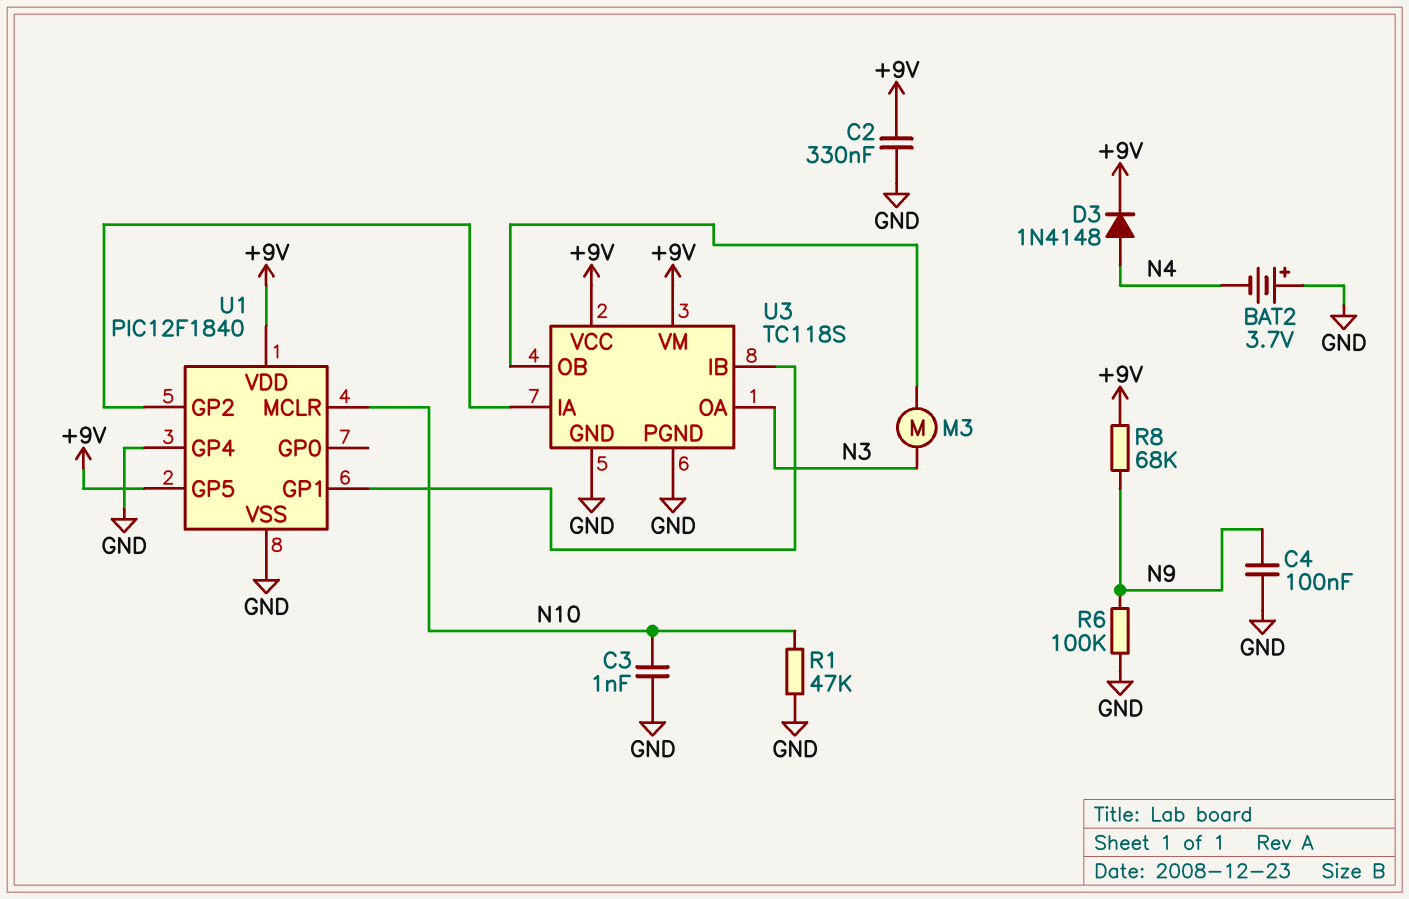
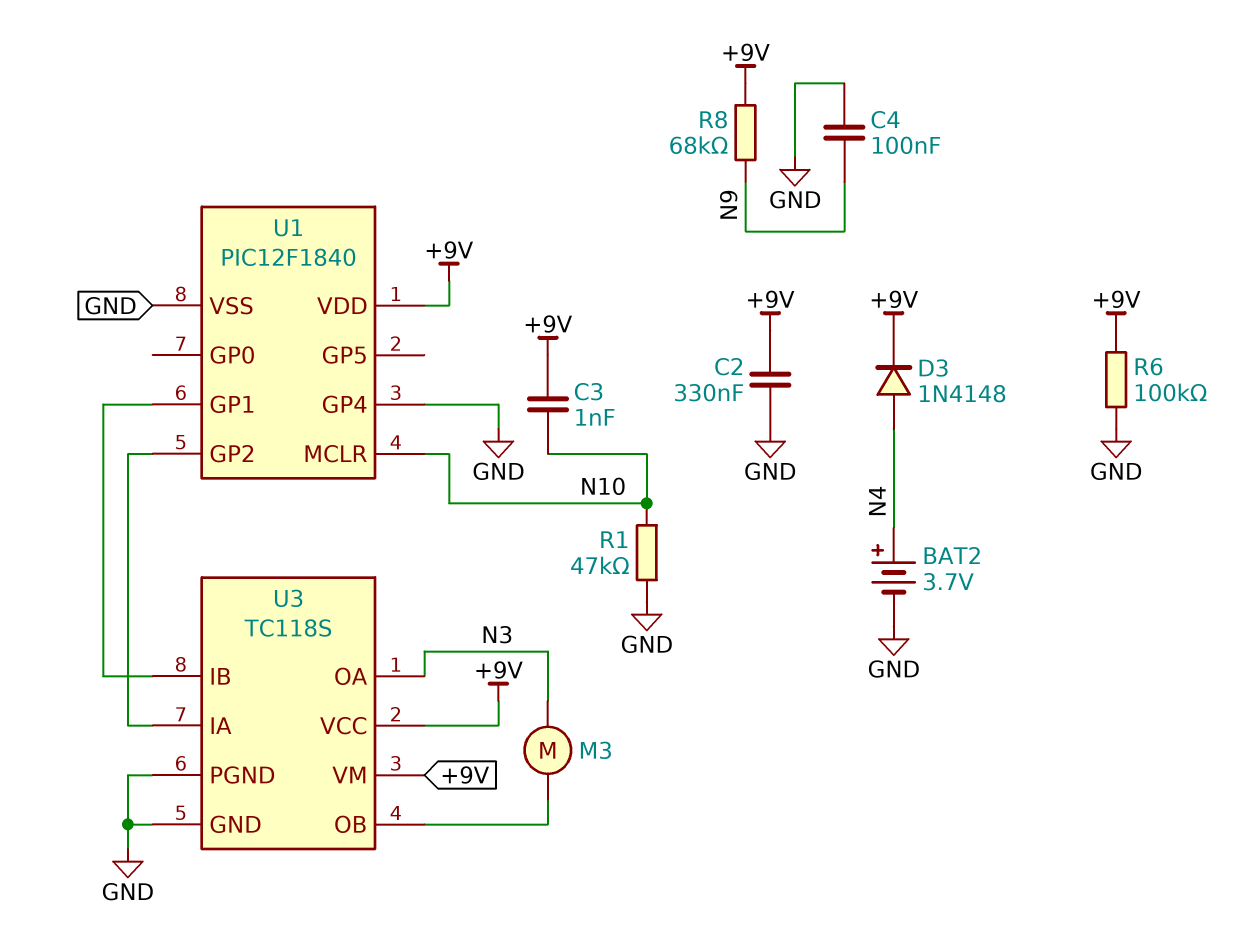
BAT2: 3.7V (plus GND, minus N4) -> 3.7V (plus N4, minus GND)
C3: 1nF (GND, N10) -> 1nF (+9V, N10)
R6: 100k (GND, N9) -> 100k (+9V, GND)
U1 pin GP5: +9V -> none

